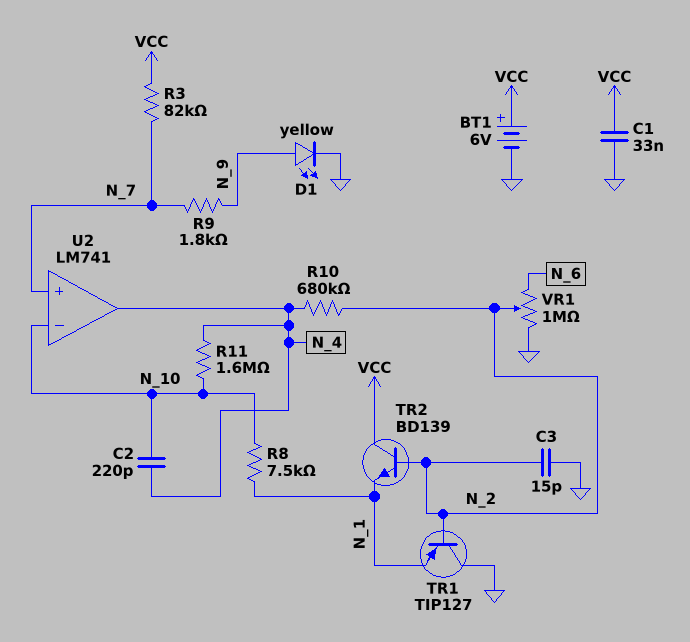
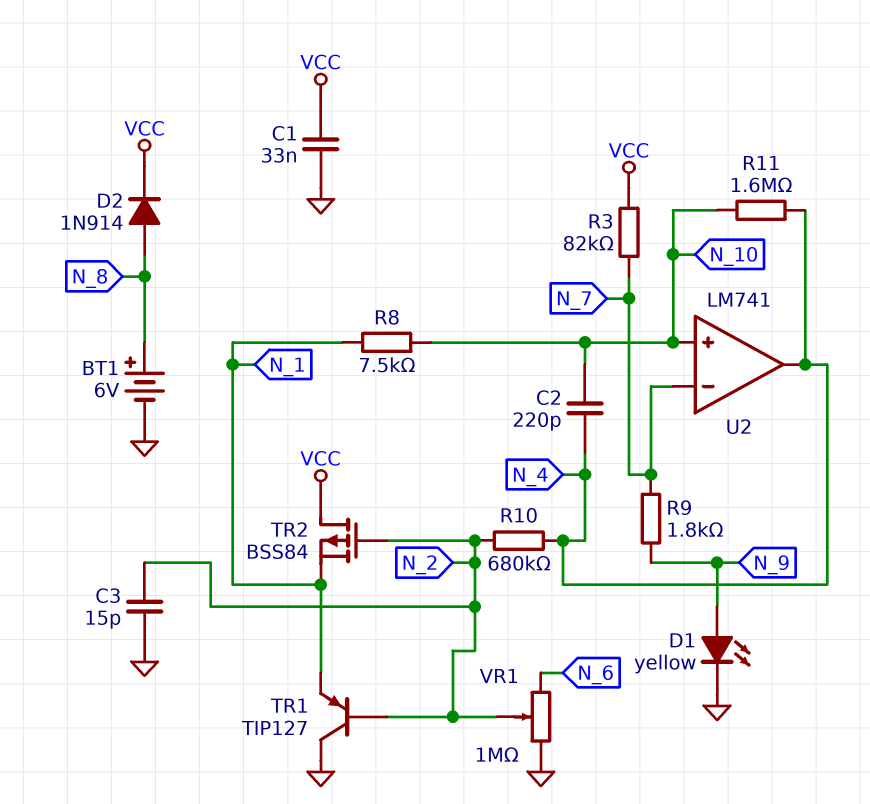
BT1: 6V (plus VCC, minus GND) -> 6V (plus N_8, minus GND)
D2: none -> diode 1N914 (A N_8, K VCC)
TR2: NPN BD139 (B N_2, C VCC, E N_1) -> PMOS BSS84 (G N_2, D VCC, S N_1)
U2 pin in+: N_7 -> N_10
U2 pin in-: N_10 -> N_7

